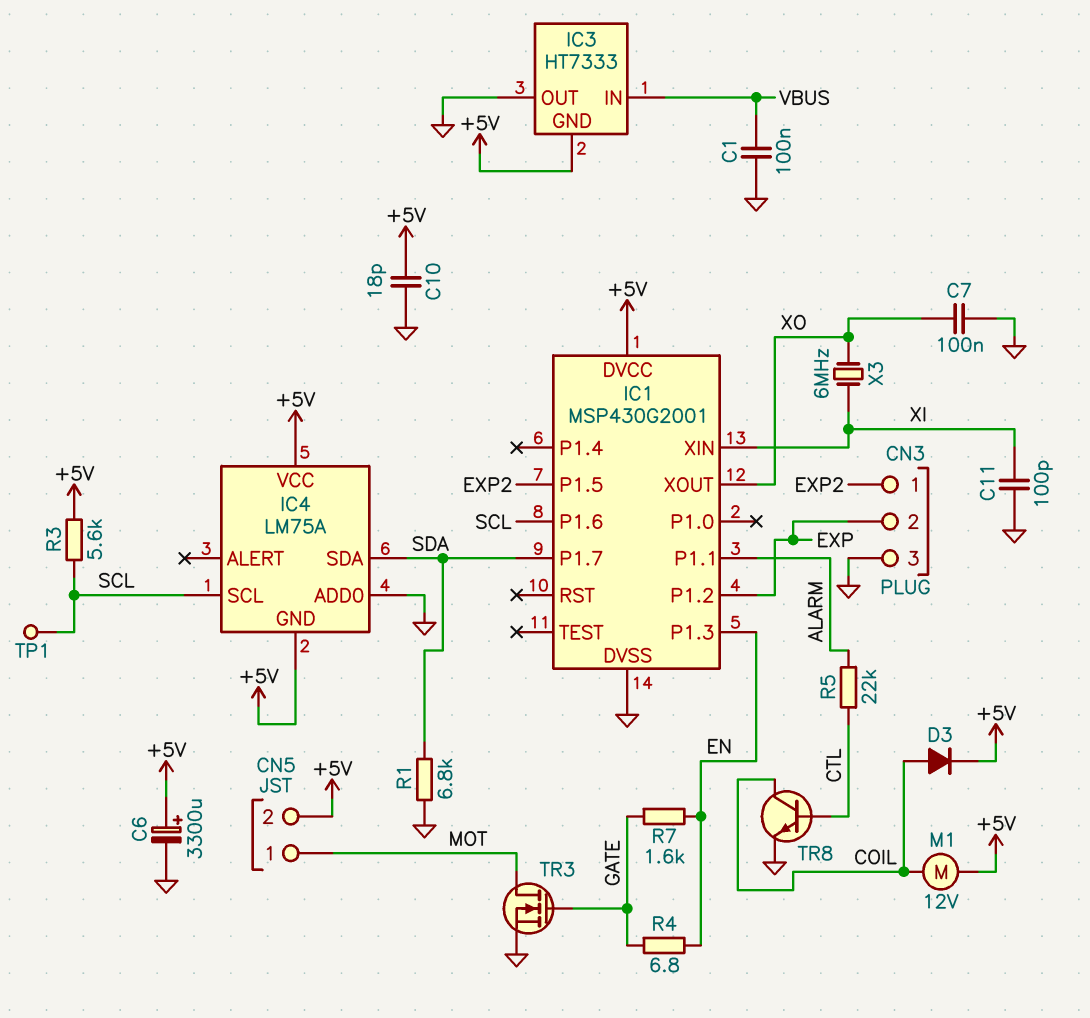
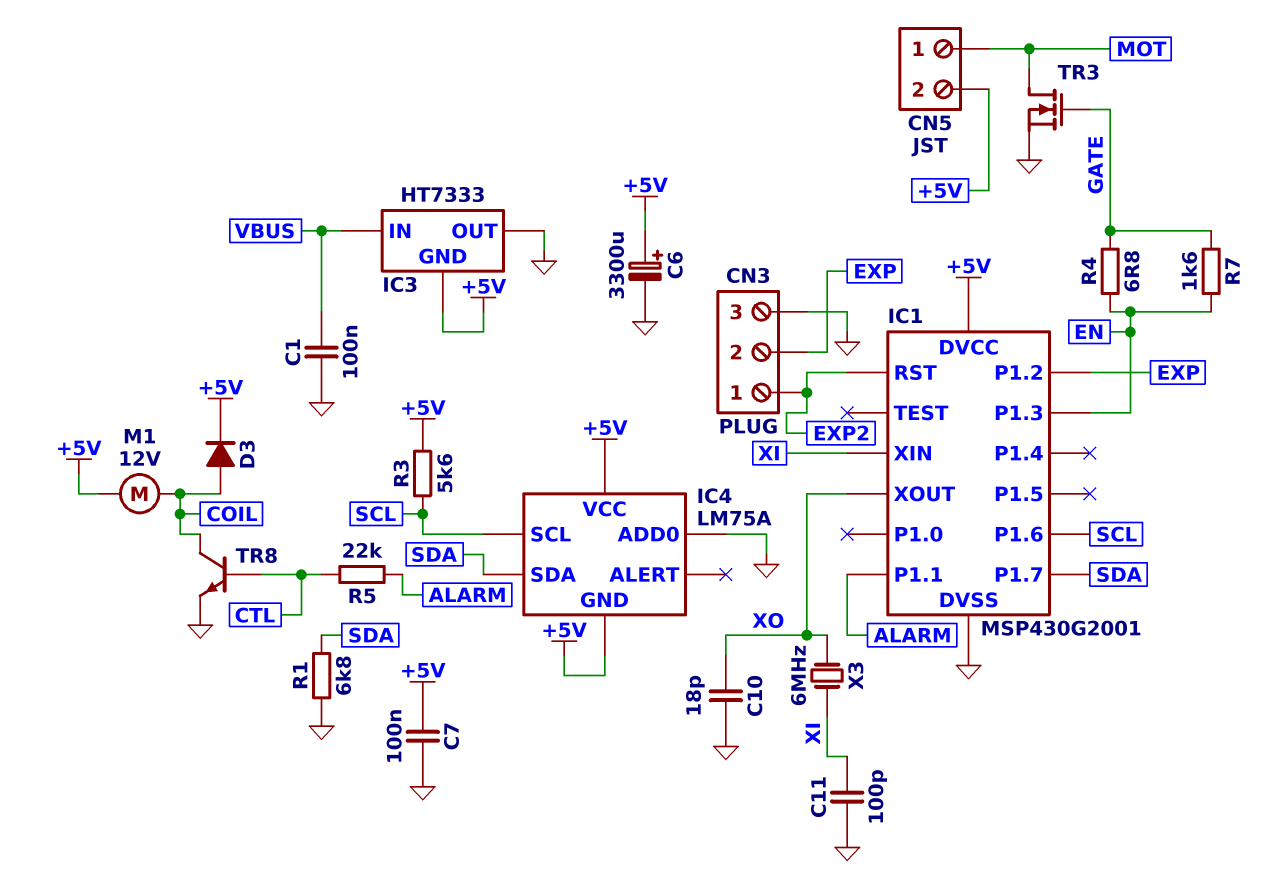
C7: 100nF (GND, XO) -> 100nF (+5V, GND)
C10: 18pF (+5V, GND) -> 18pF (GND, XO)
IC1 pin P1.5: EXP2 -> none
IC1 pin RST: none -> EXP2
TP1: test point (SCL) -> none

